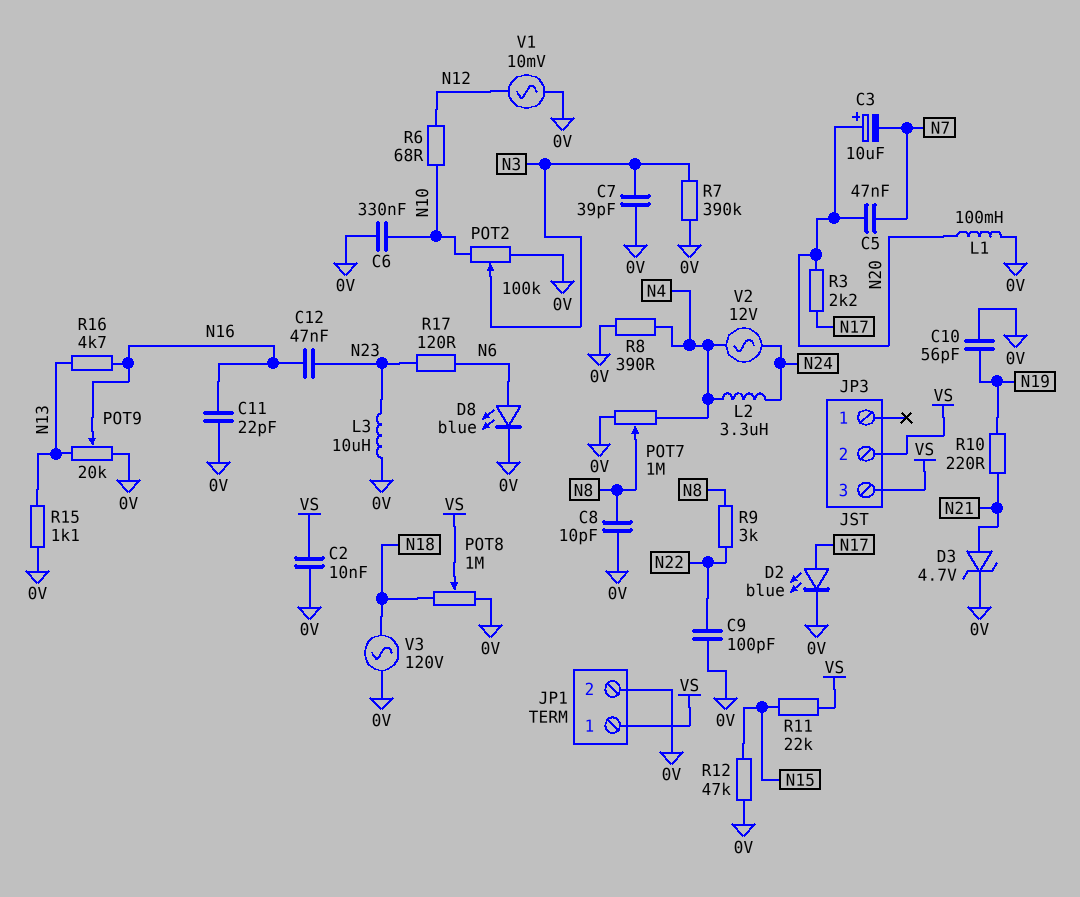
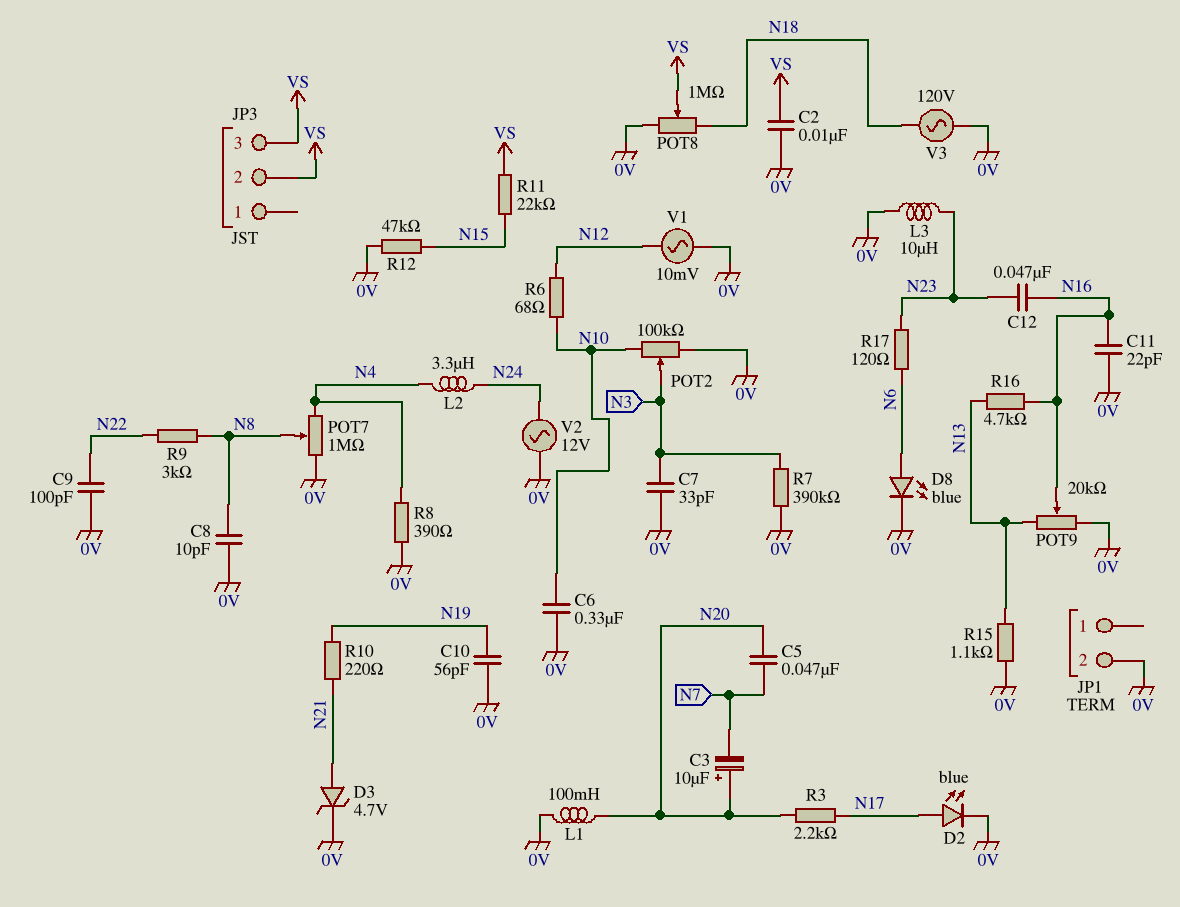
C7: 39pF (0V, N3) -> 33pF (0V, N3)
JP1 pin 1: VS -> none
V2: AC 12V (N4, N24) -> AC 12V (0V, N24)

